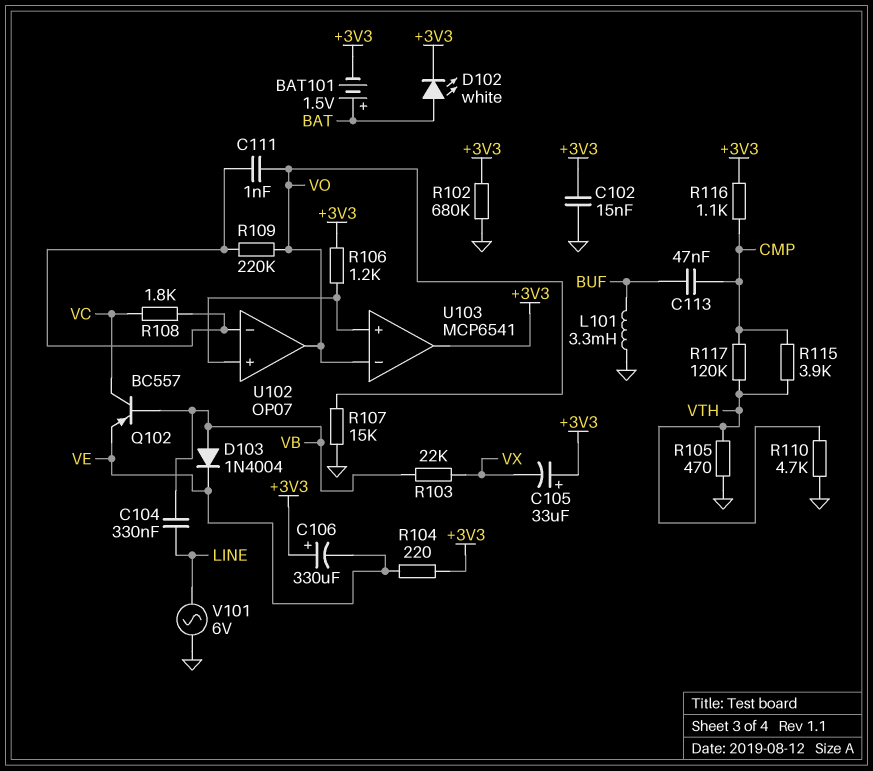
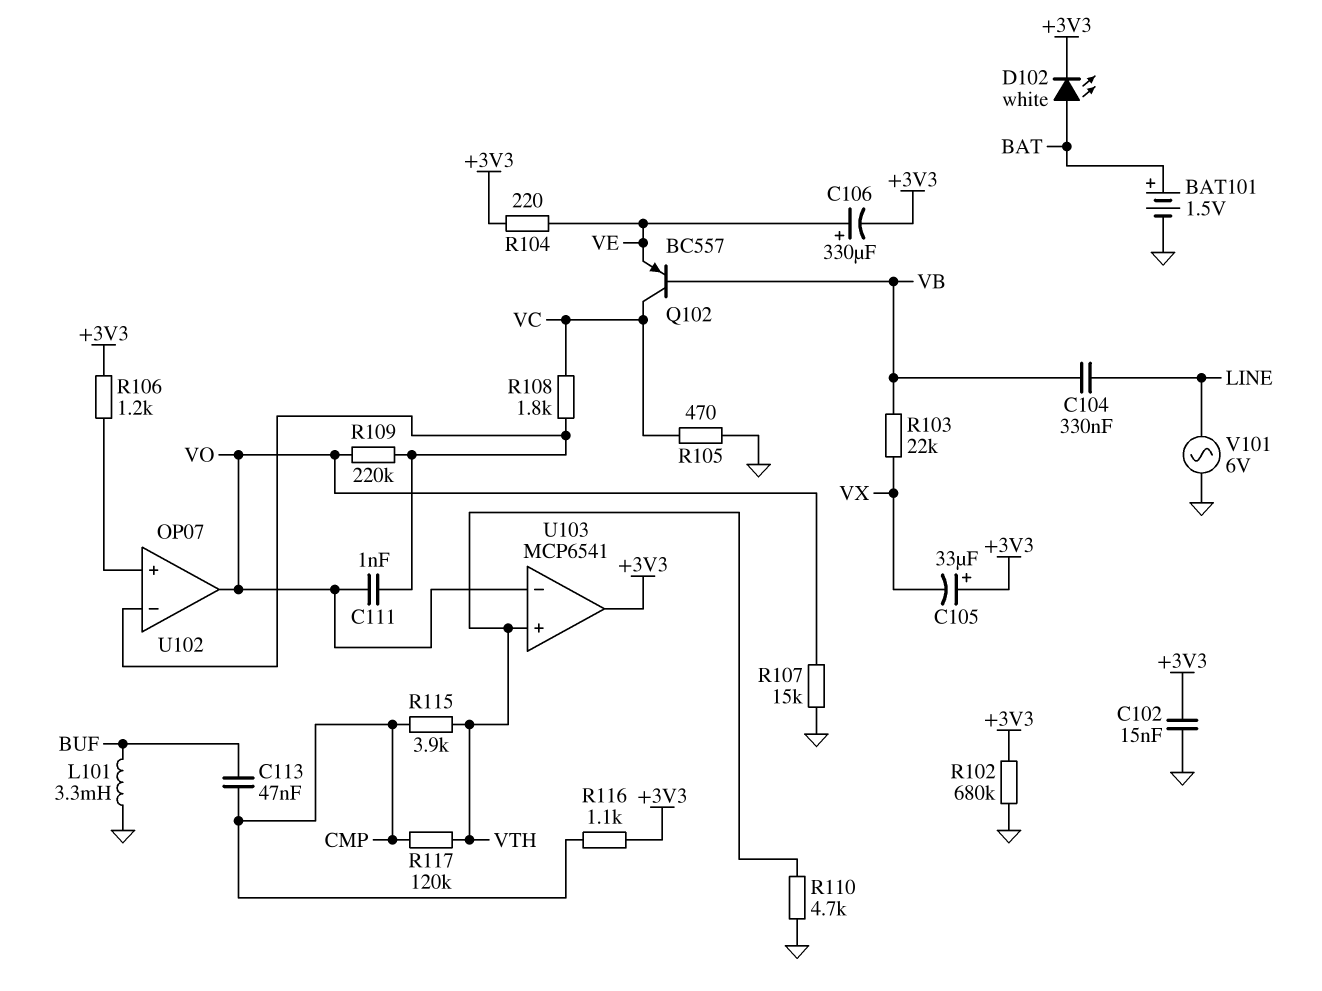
BAT101: 1.5V (plus BAT, minus +3V3) -> 1.5V (plus BAT, minus GND)
C106: 330uF (plus +3V3, minus VE) -> 330uF (plus VE, minus +3V3)
D103: diode 1N4004 (A VB, K VE) -> none
R105: 470 (GND, VTH) -> 470 (GND, VC)
U103 pin in+: U102/in+ -> VTH

